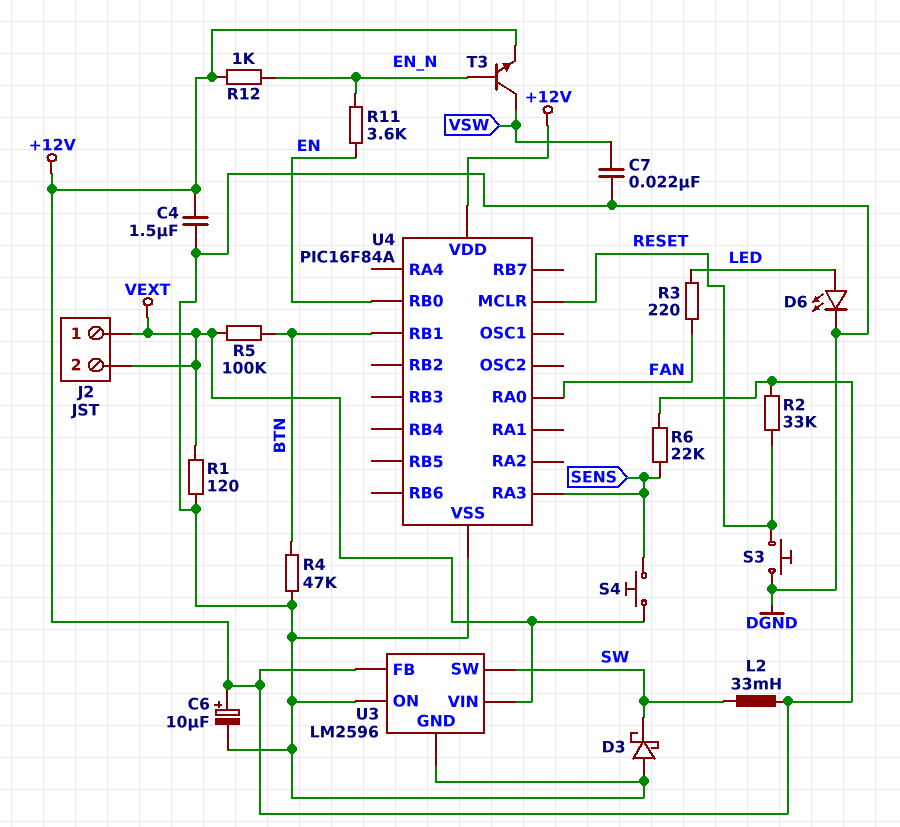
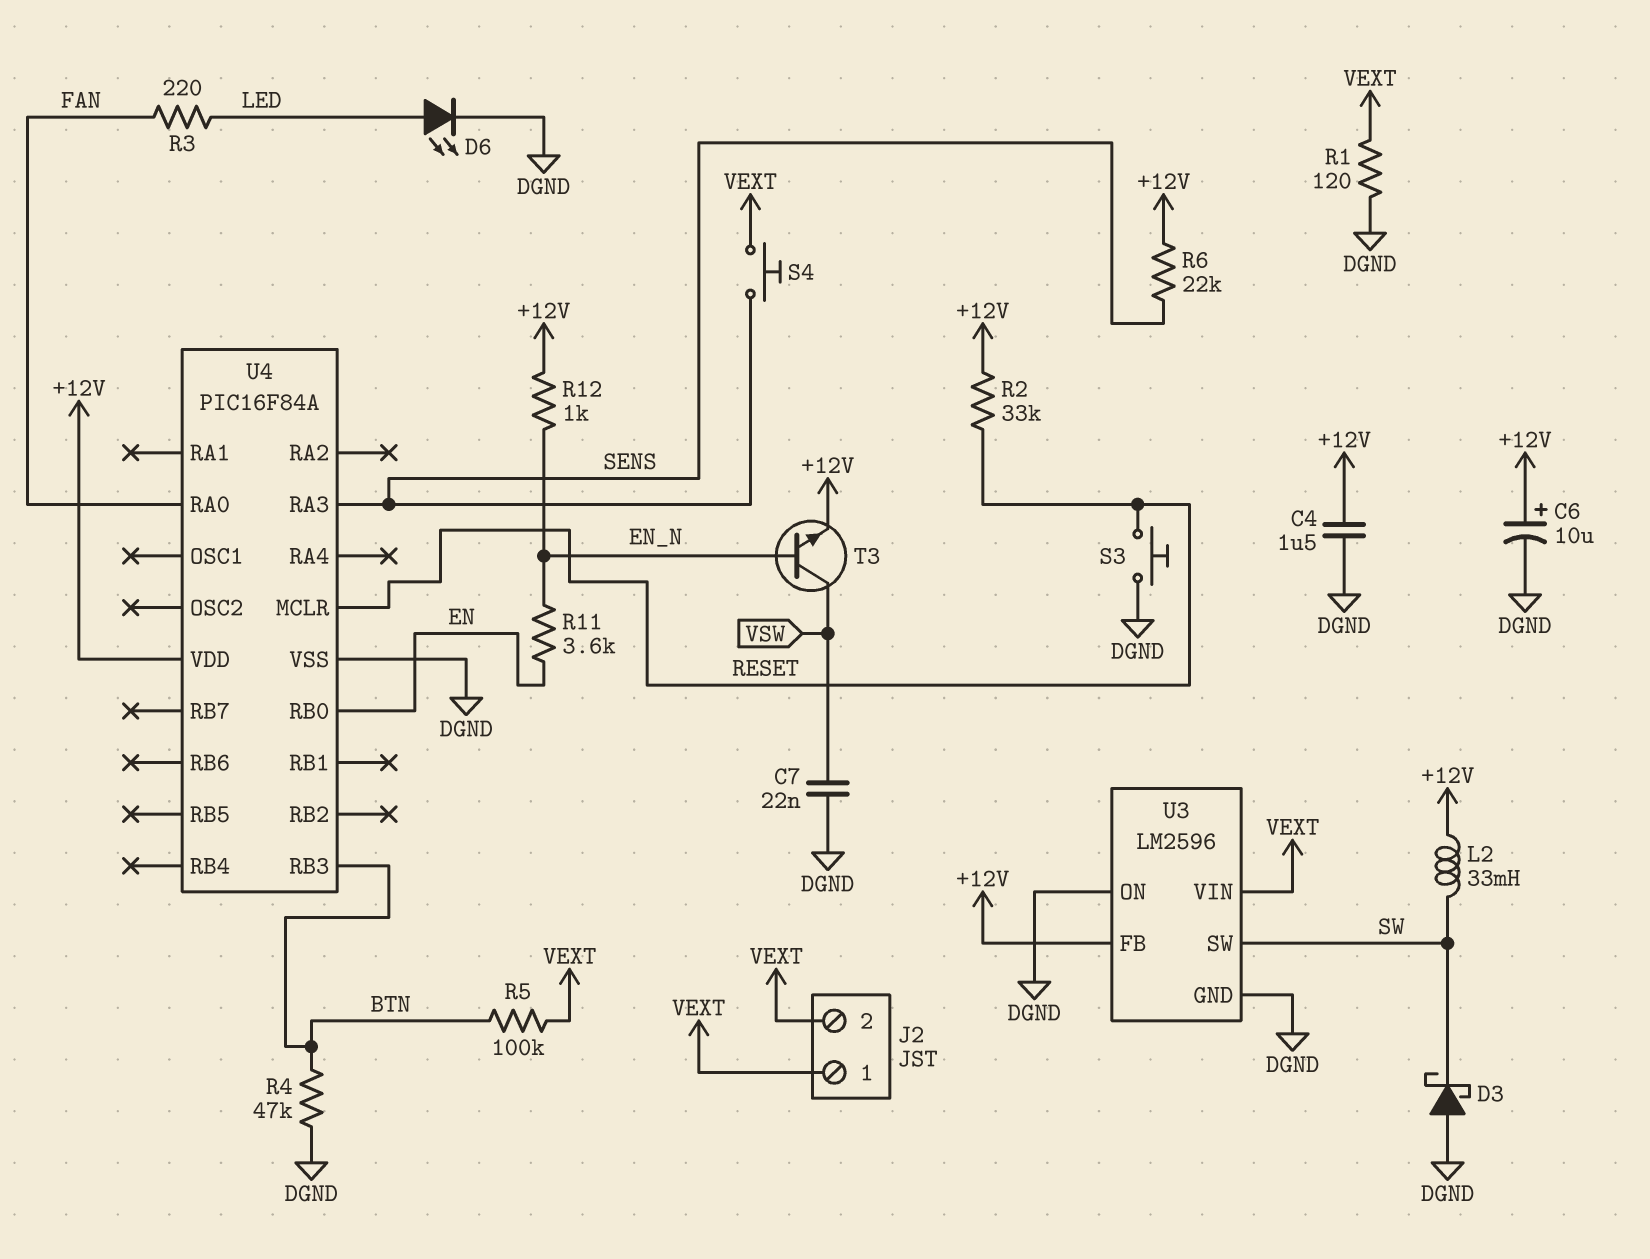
U4 pin RB1: BTN -> none
U4 pin RB3: none -> BTN

